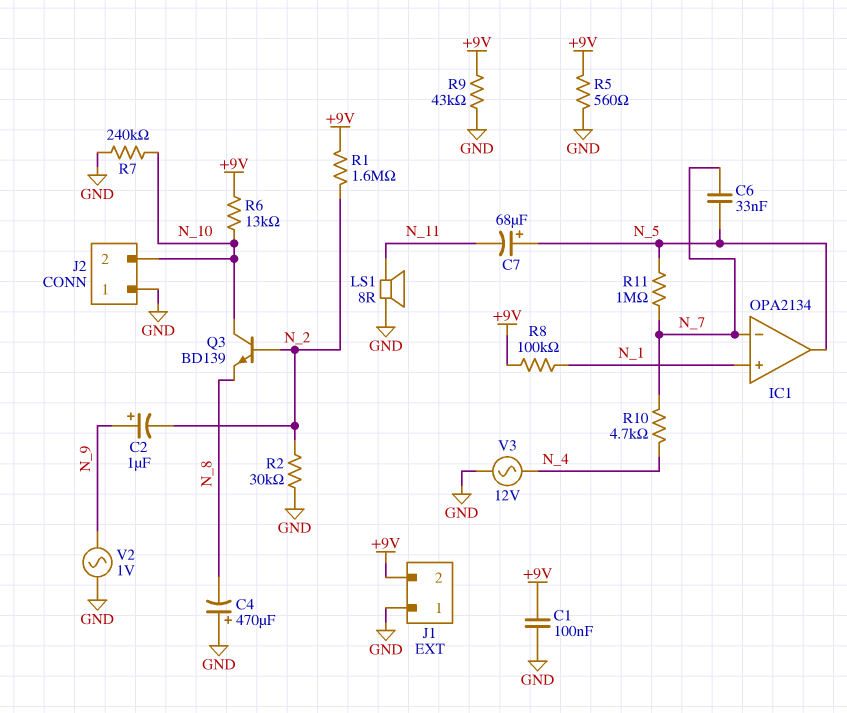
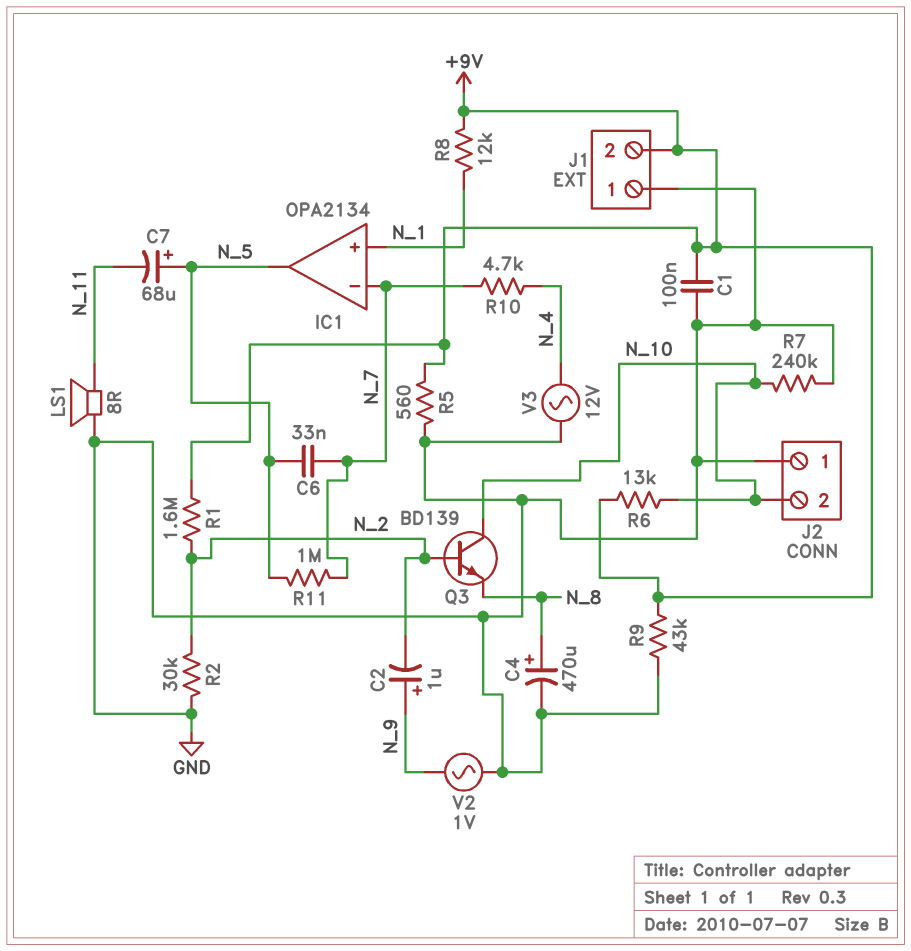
C4: 470uF (plus GND, minus N_8) -> 470uF (plus N_8, minus GND)
R8: 100k (+9V, N_1) -> 12k (+9V, N_1)

